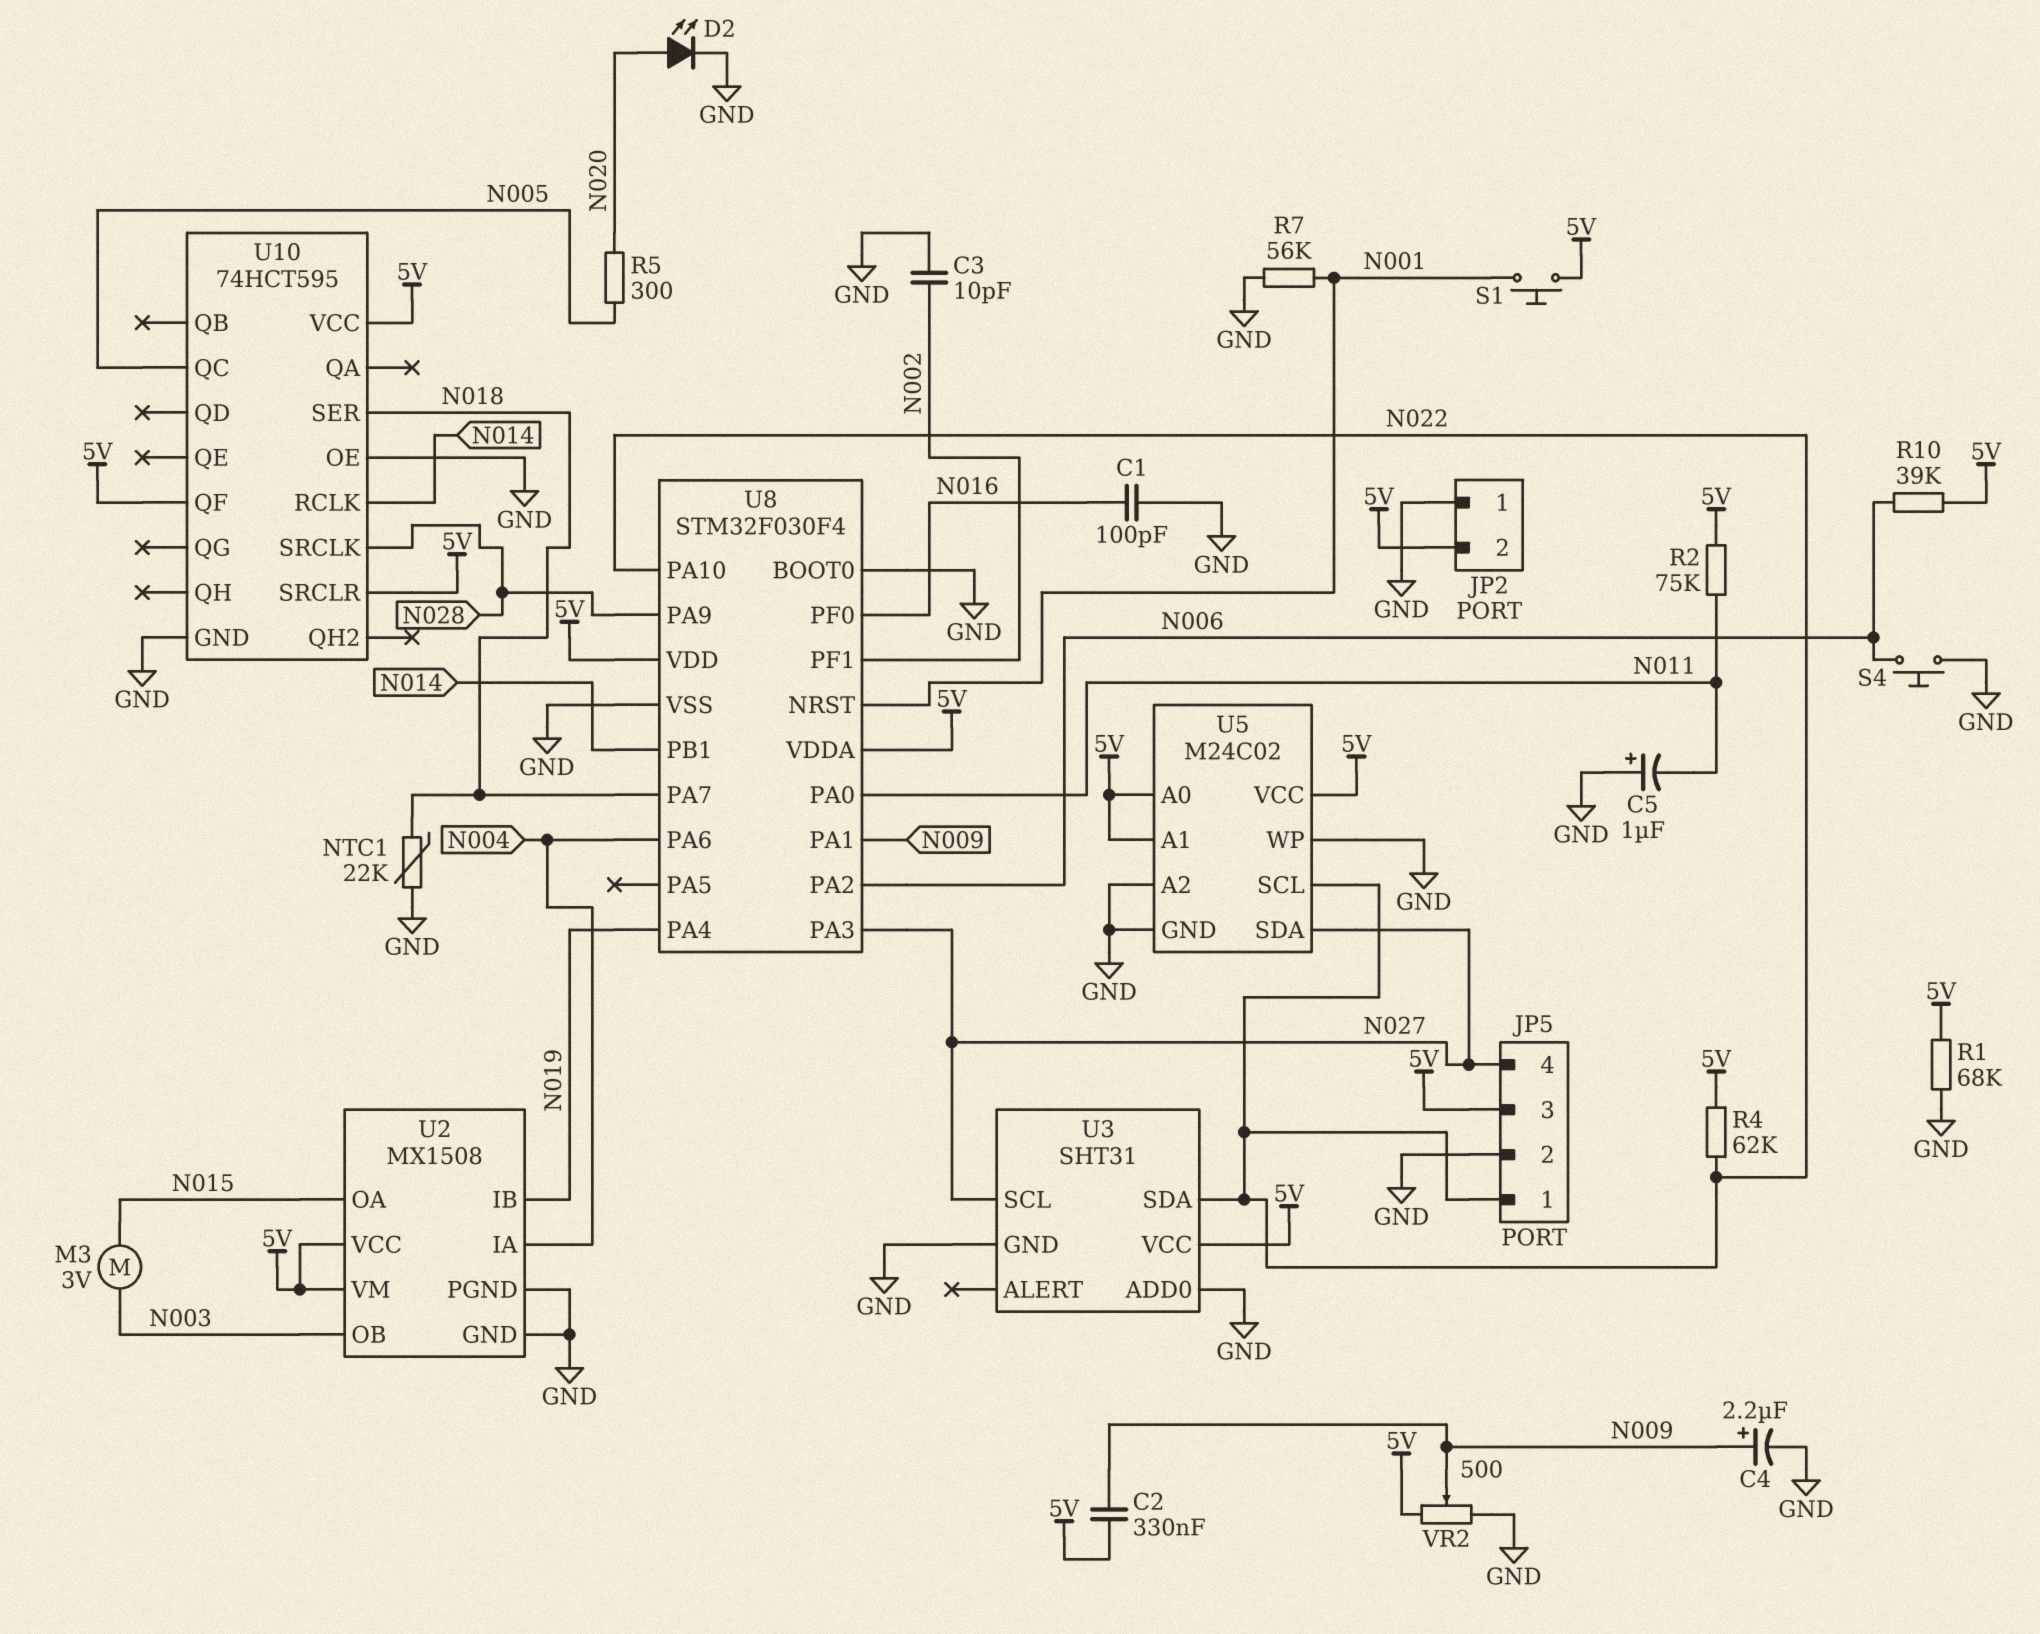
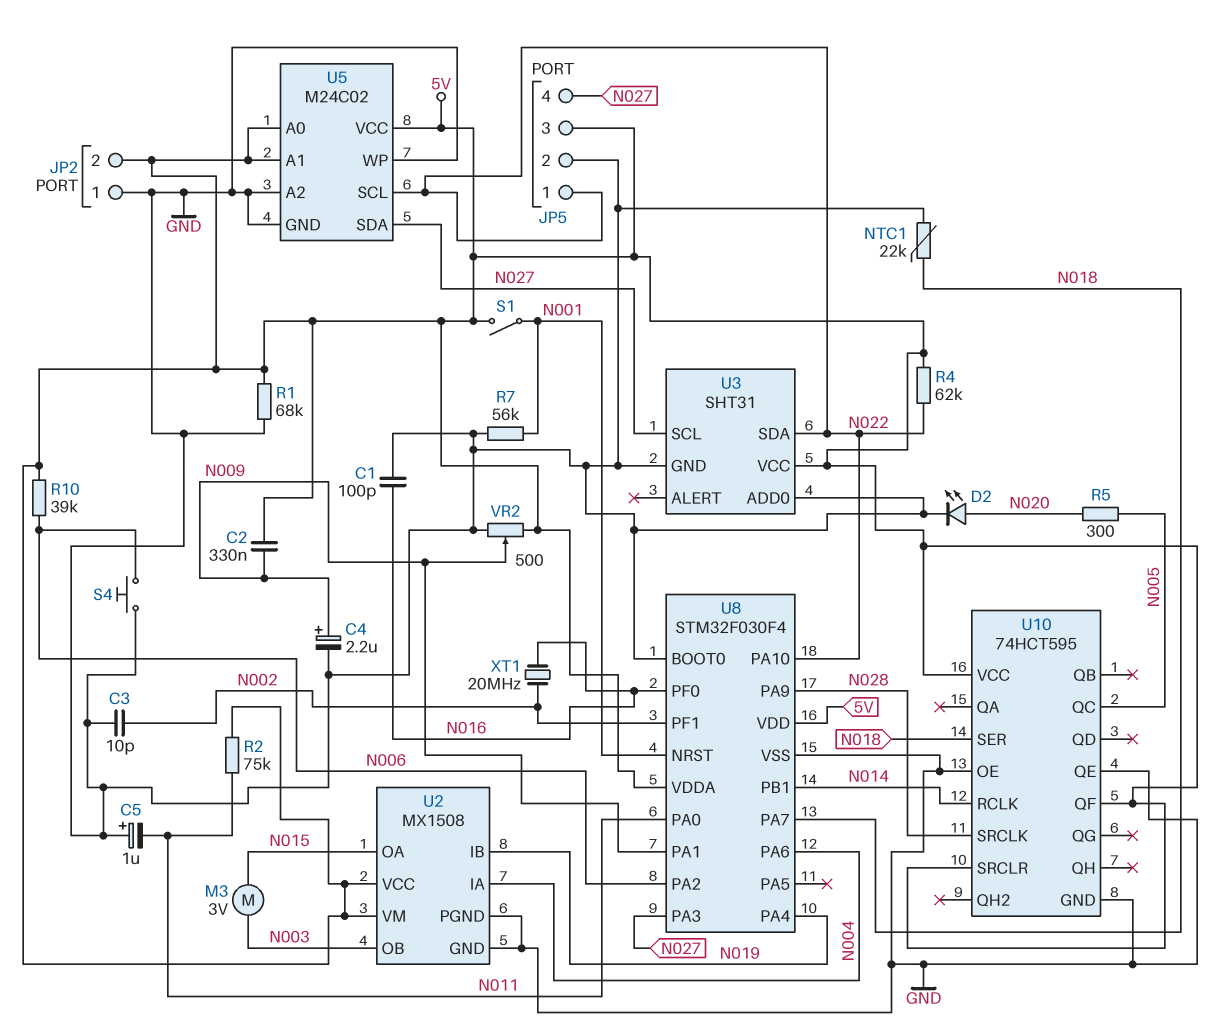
S1: button (5V, N001) -> switch (5V, N001)
U10 pin QE: none -> GND
XT1: none -> 20MHz (N002, N016)

